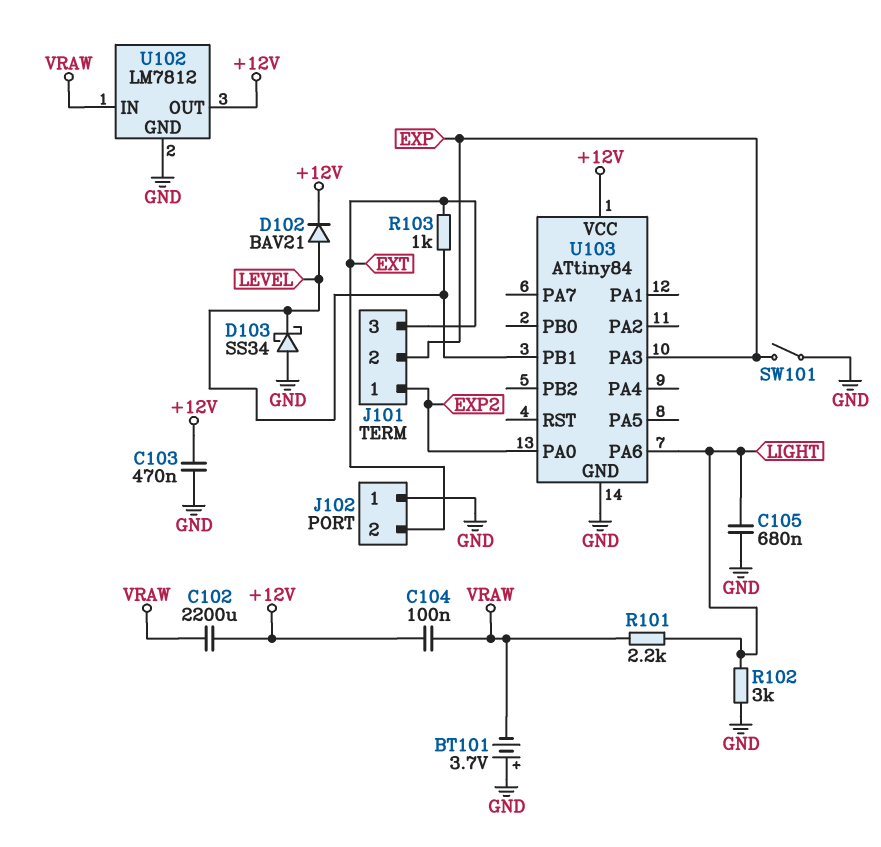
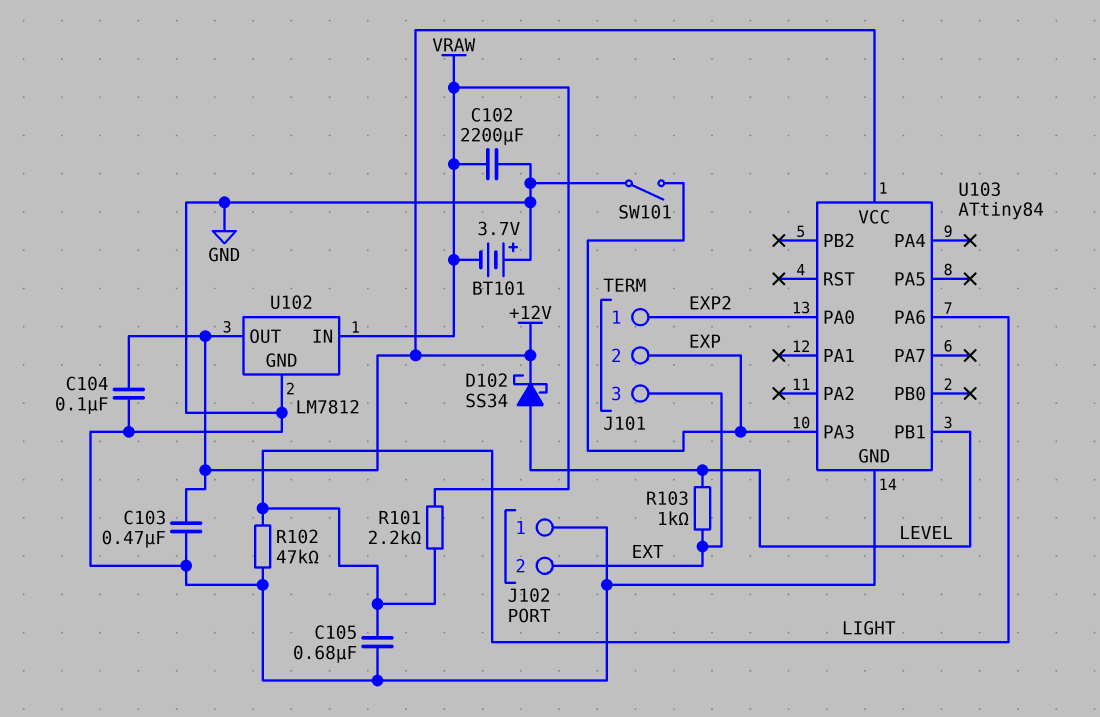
C102: 2200uF (+12V, VRAW) -> 2200uF (GND, VRAW)
C104: 100nF (+12V, VRAW) -> 100nF (+12V, GND)
D102: diode BAV21 (A LEVEL, K +12V) -> schottky SS34 (A LEVEL, K +12V)
D103: schottky SS34 (A GND, K LEVEL) -> none
R102: 3k (GND, LIGHT) -> 47k (GND, LIGHT)

